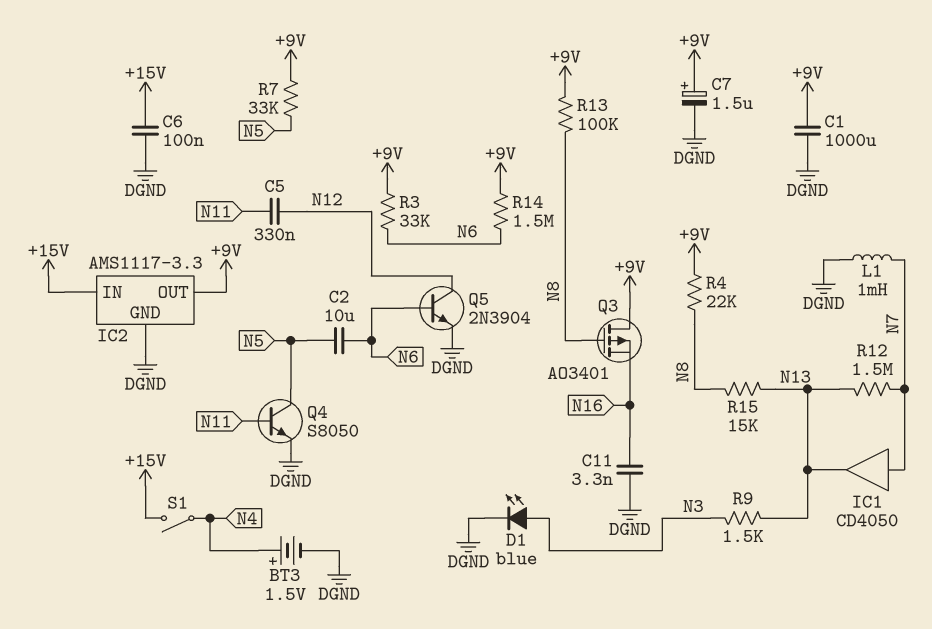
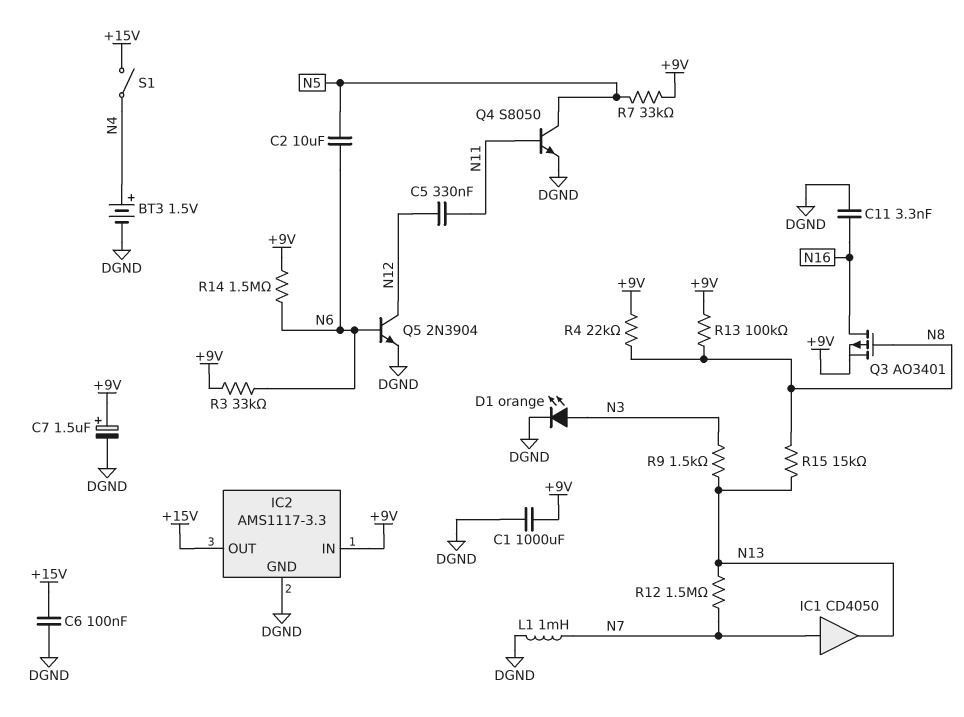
D1: LED blue (A N3, K DGND) -> LED orange (A N3, K DGND)
IC2 pin IN: +15V -> +9V
IC2 pin OUT: +9V -> +15V
Q3: PMOS AO3401 (G N8, D +9V, S N16) -> PMOS AO3401 (G N8, D N16, S +9V)

